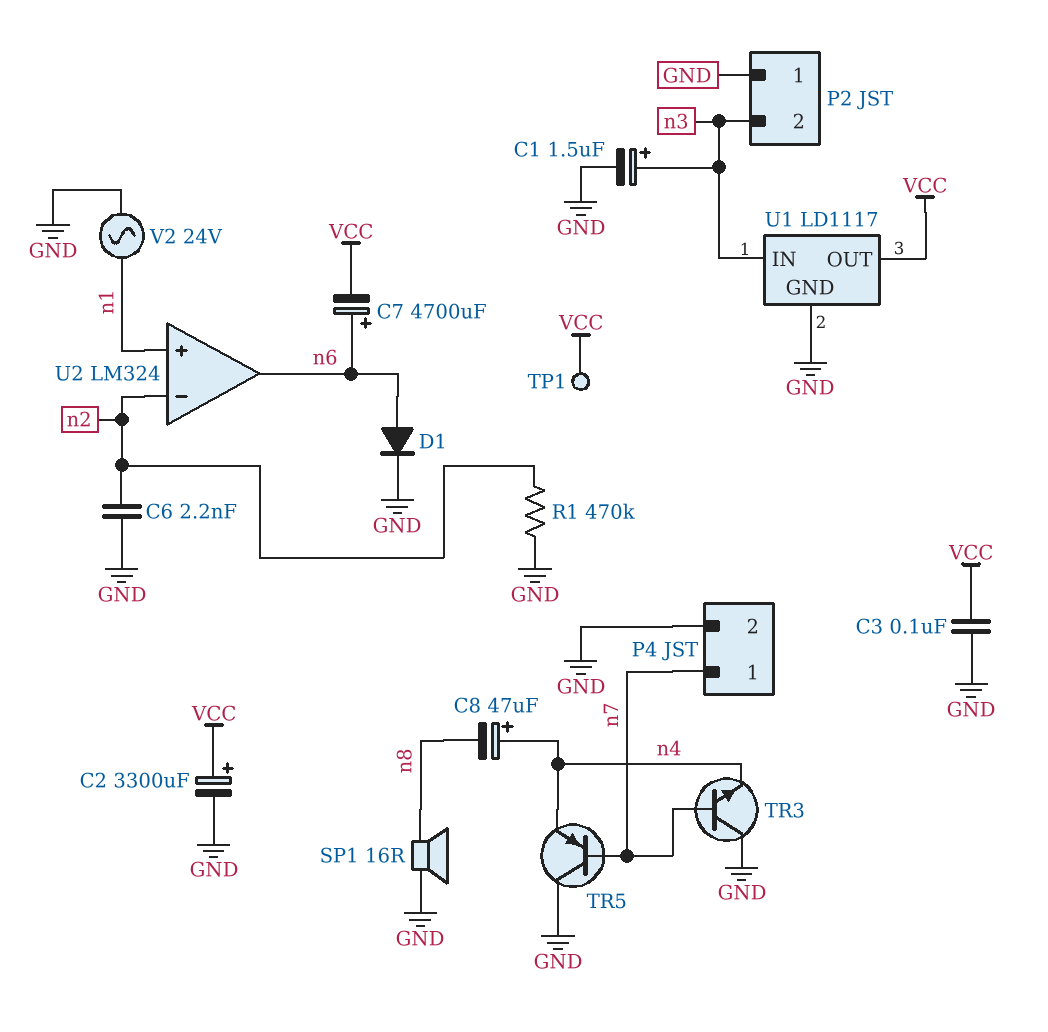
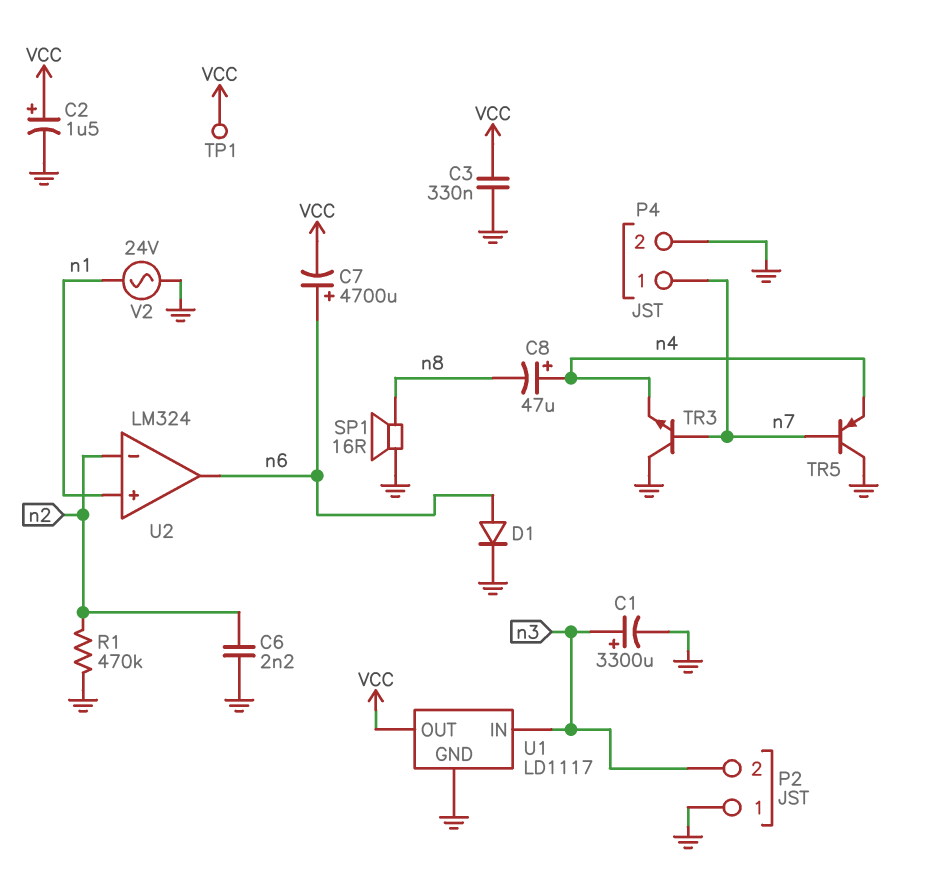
C1: 1.5uF (plus n3, minus GND) -> 3300uF (plus n3, minus GND)
C2: 3300uF (plus VCC, minus GND) -> 1.5uF (plus VCC, minus GND)
C3: 100nF (GND, VCC) -> 330nF (GND, VCC)

